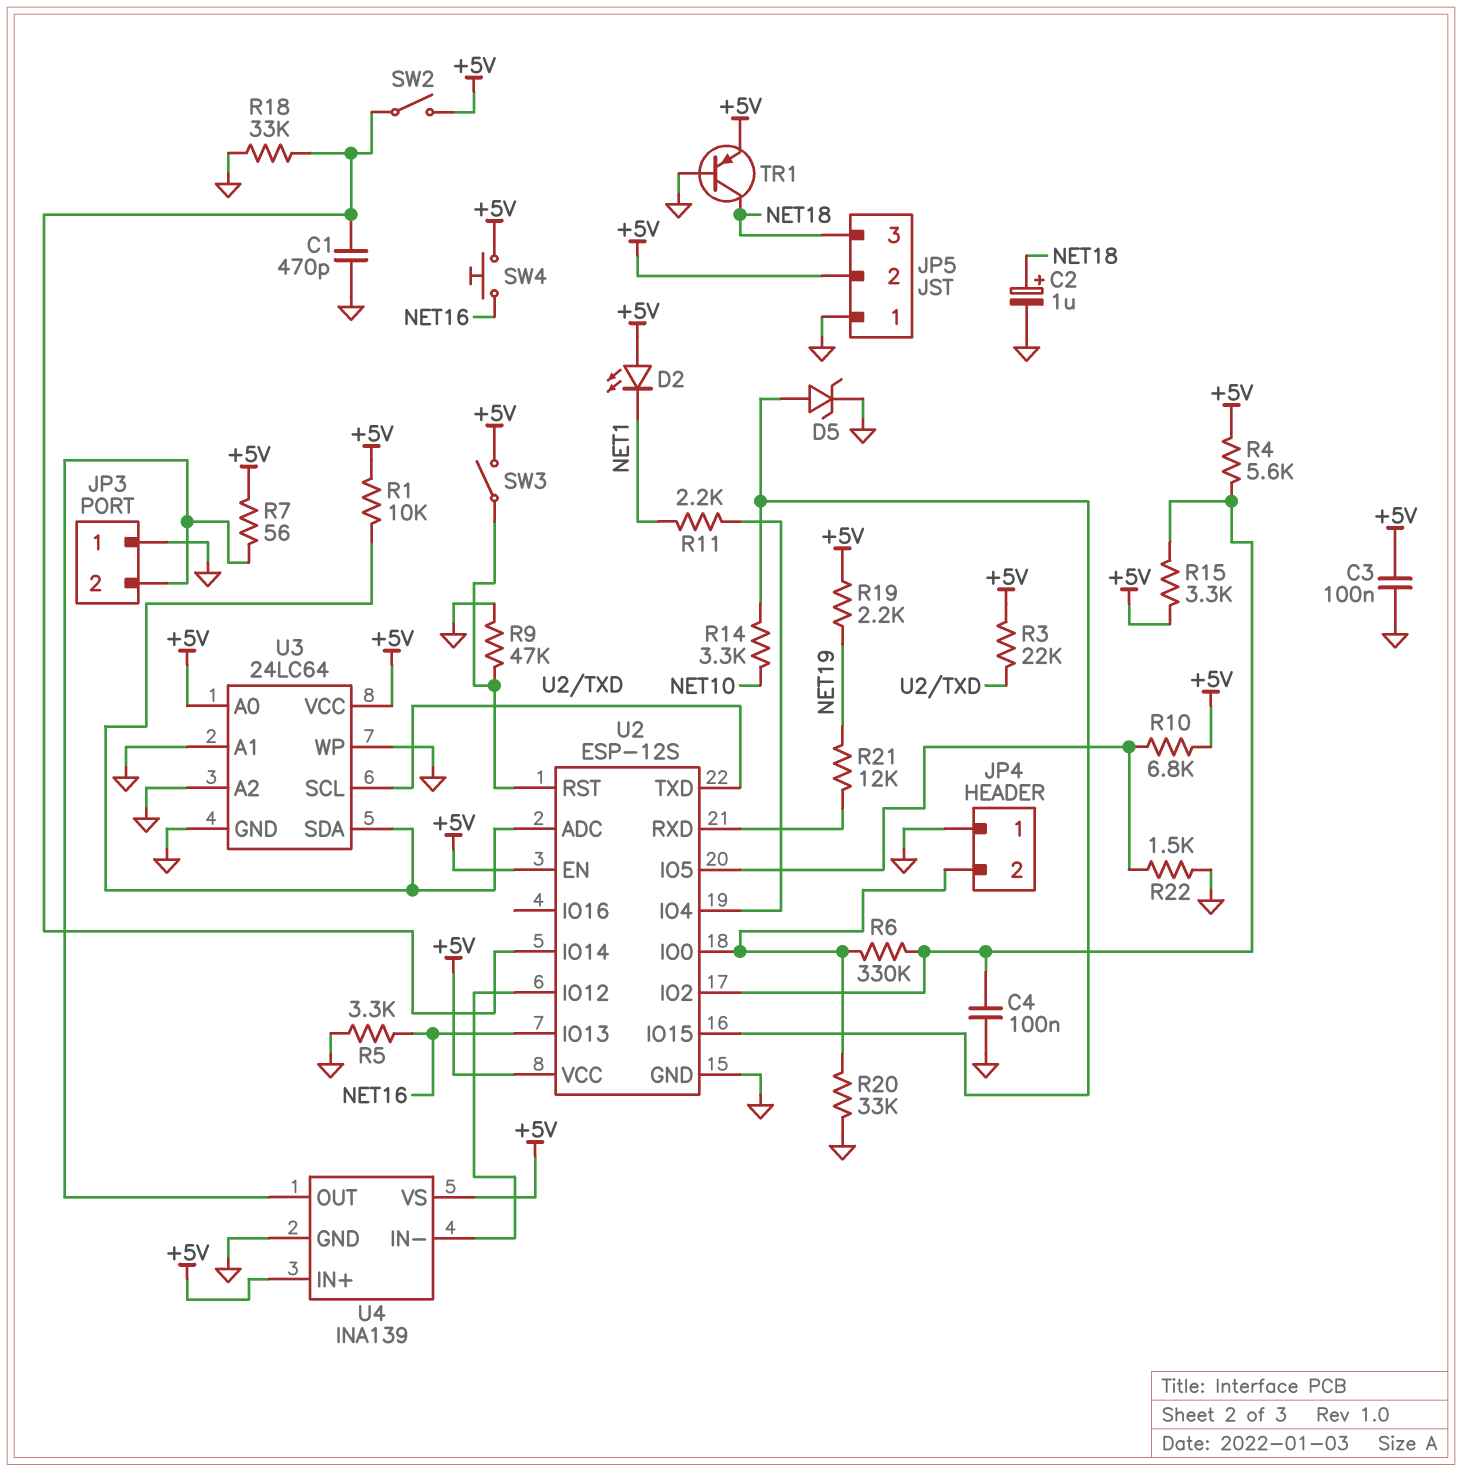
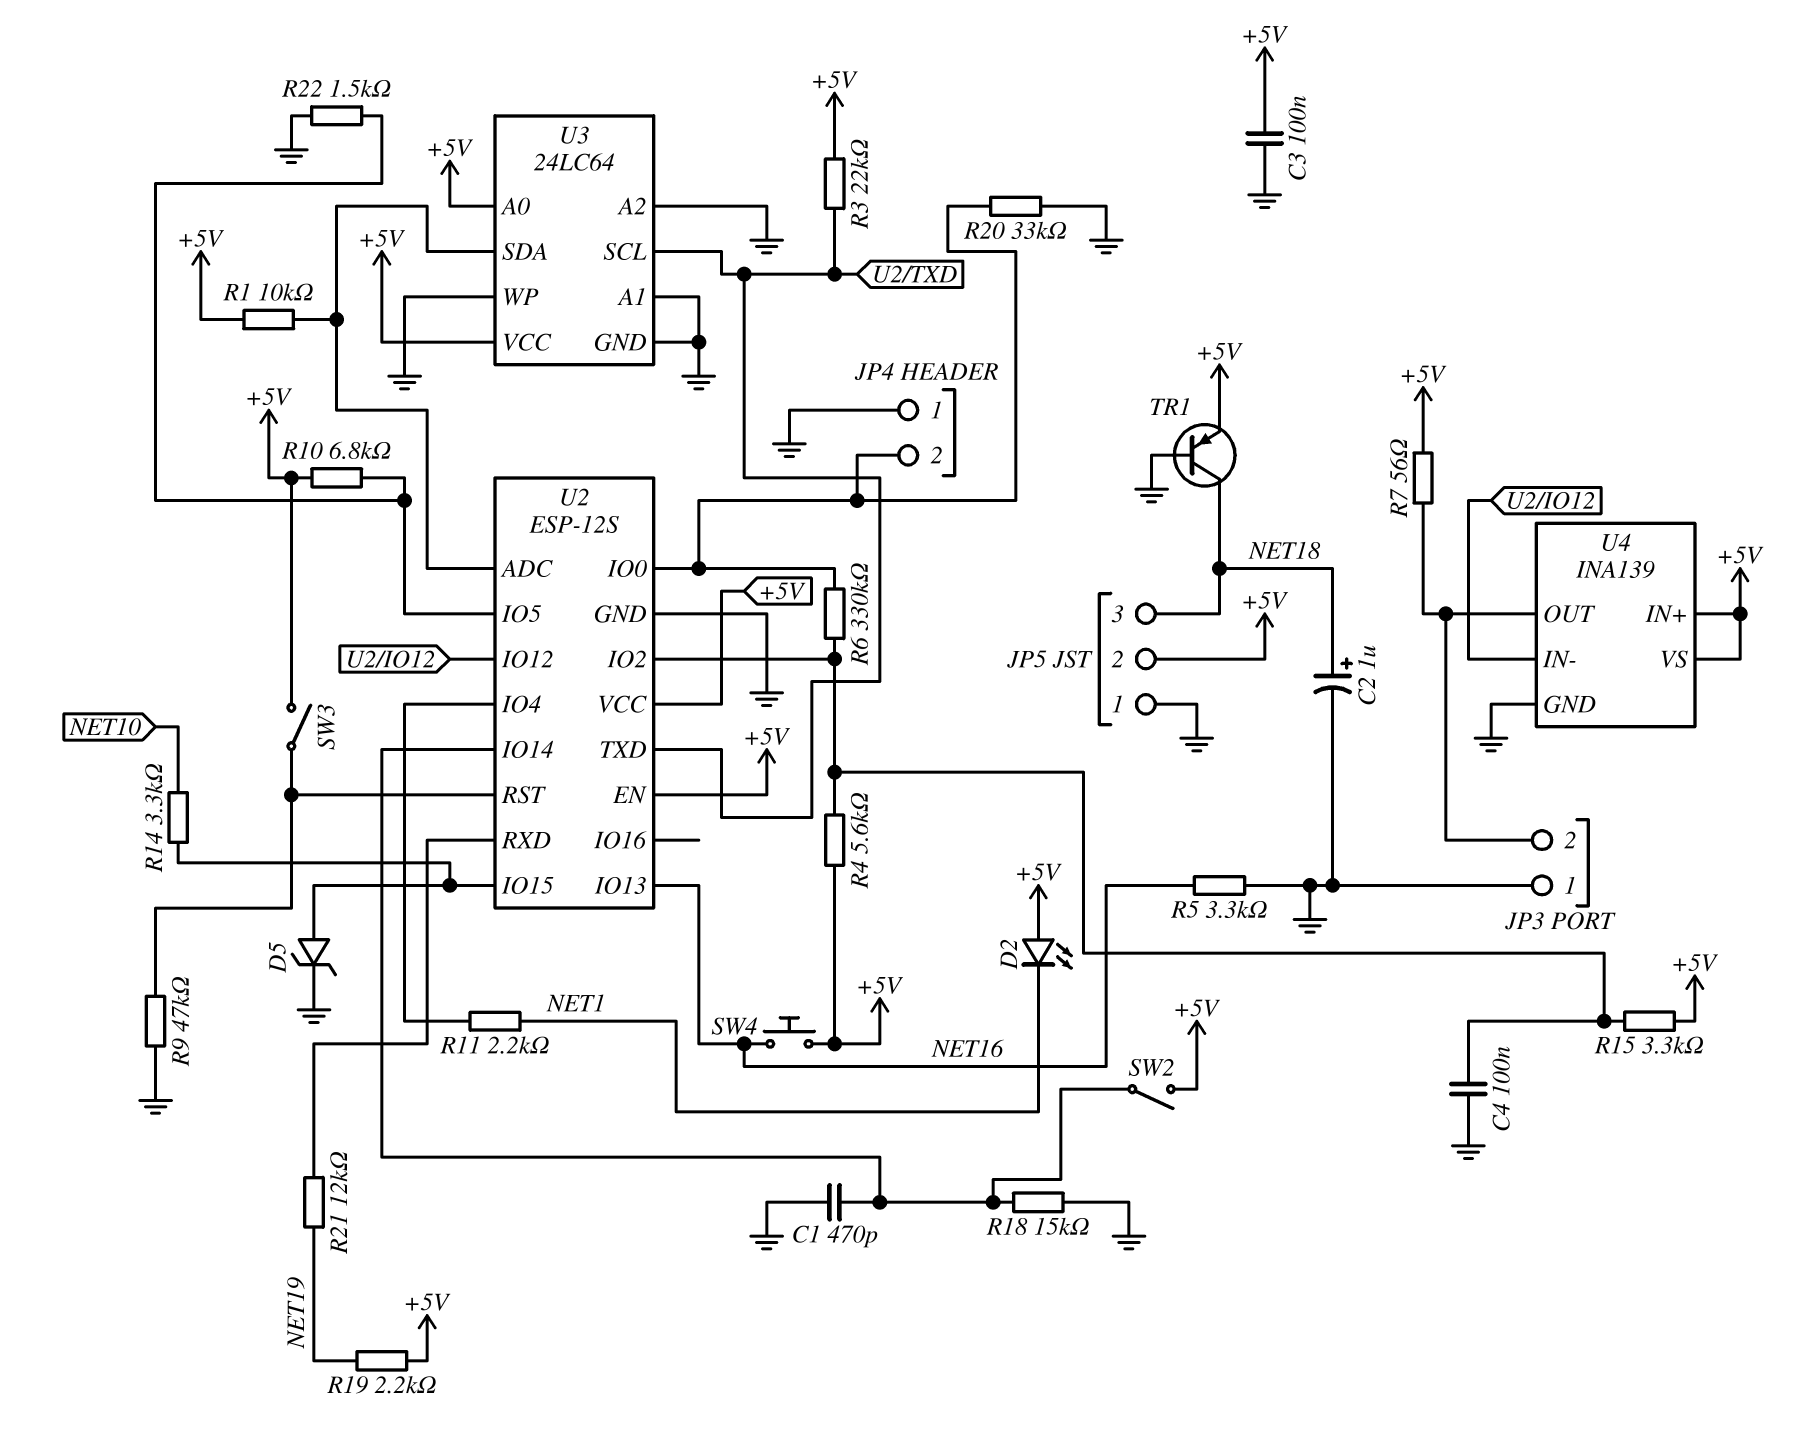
R18: 33k (GND, U2/IO14) -> 15k (GND, U2/IO14)

